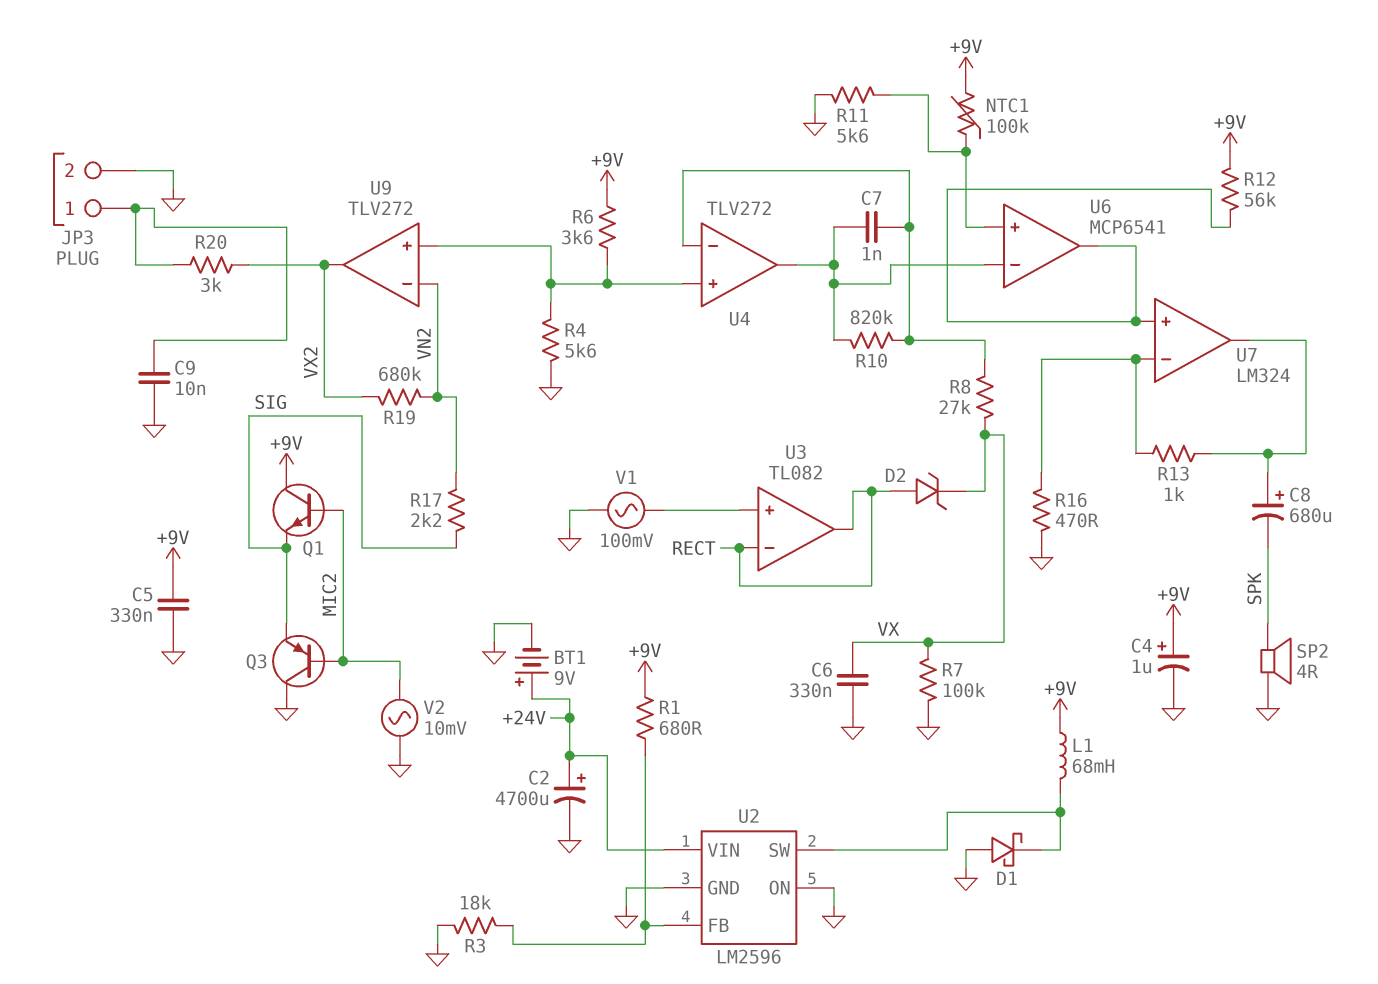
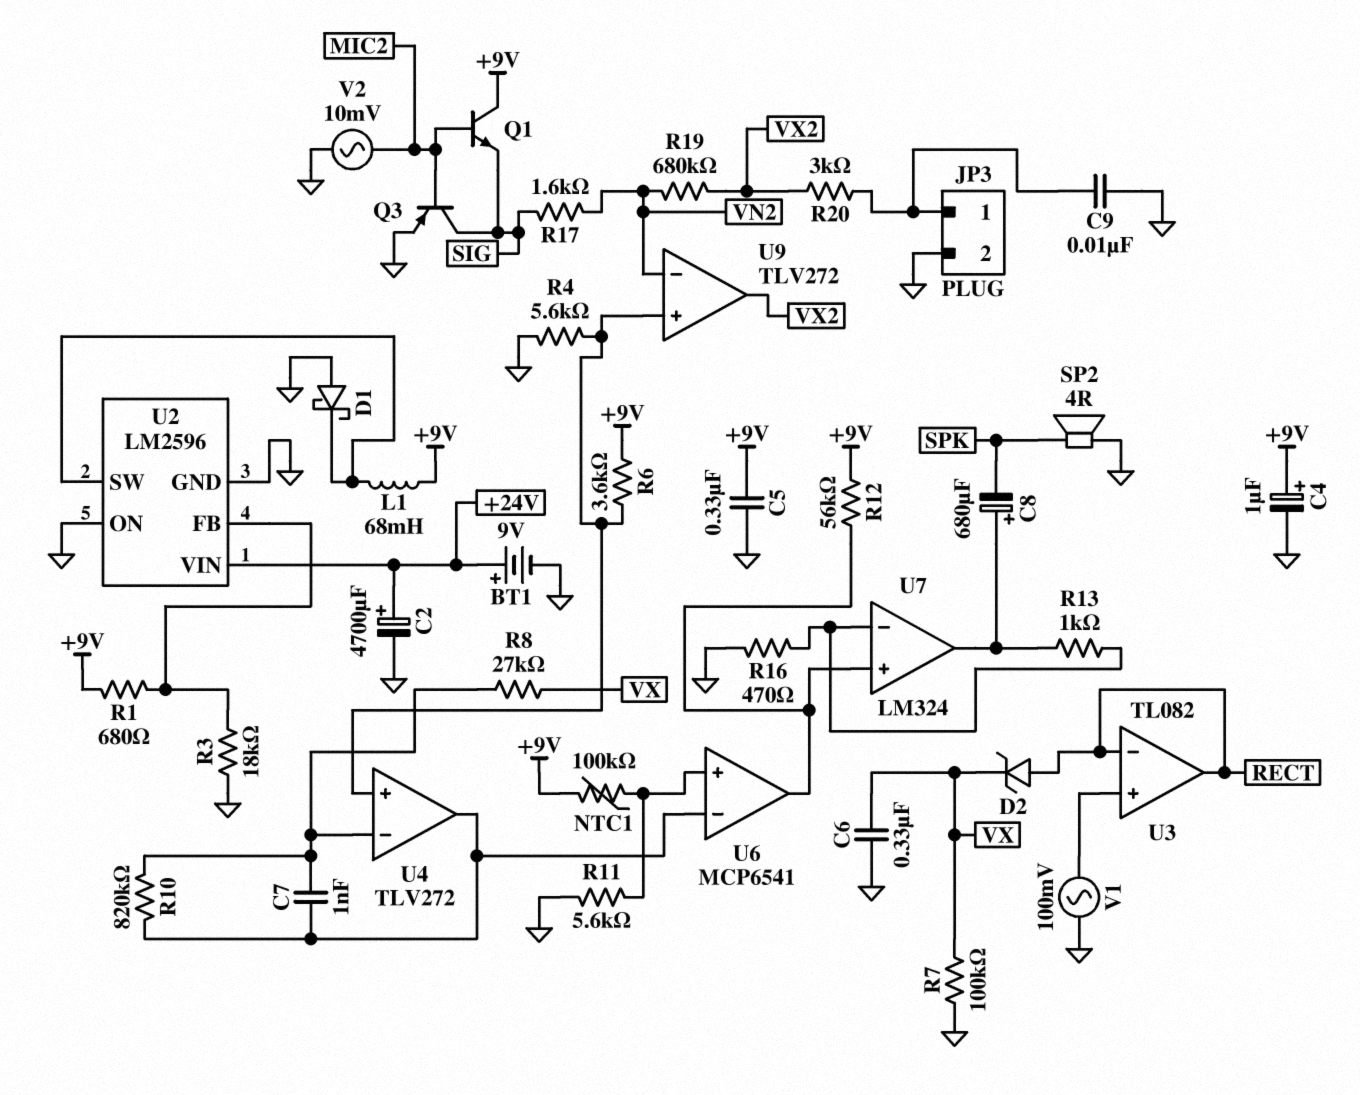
Q3: PNP (B MIC2, C GND, E SIG) -> PNP (B MIC2, C SIG, E GND)
R17: 2.2k (SIG, VN2) -> 1.6k (SIG, VN2)

